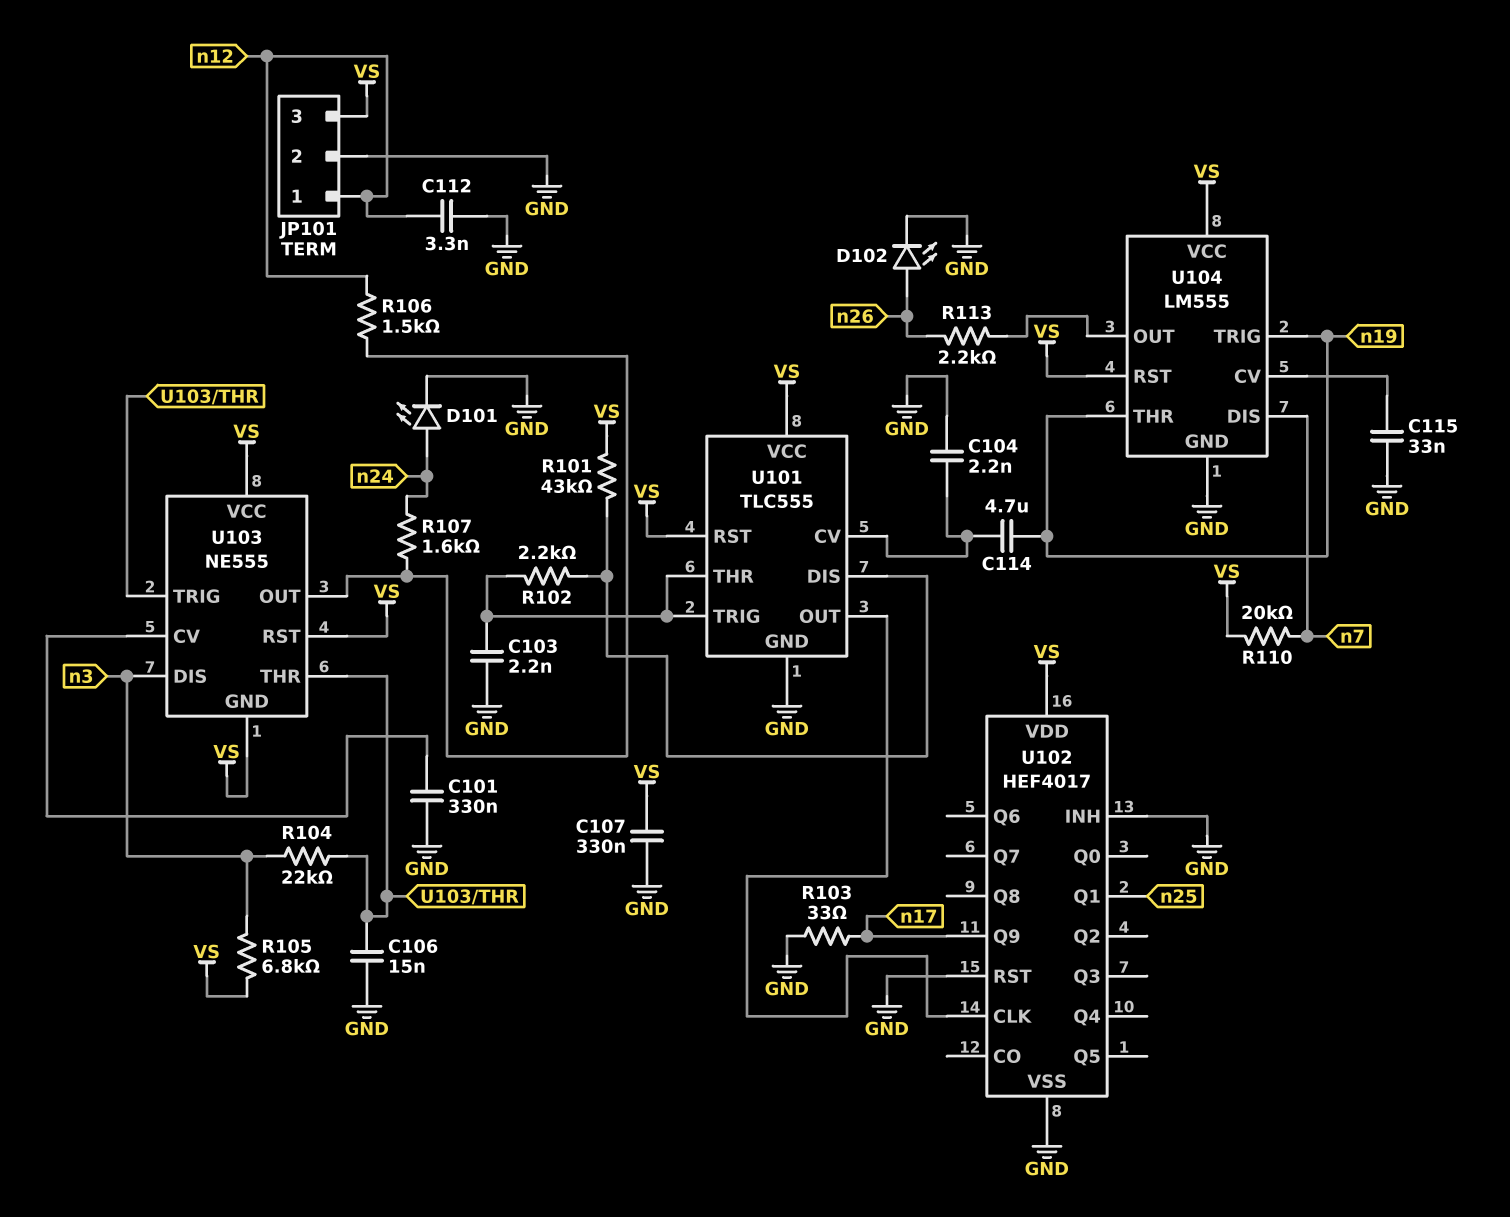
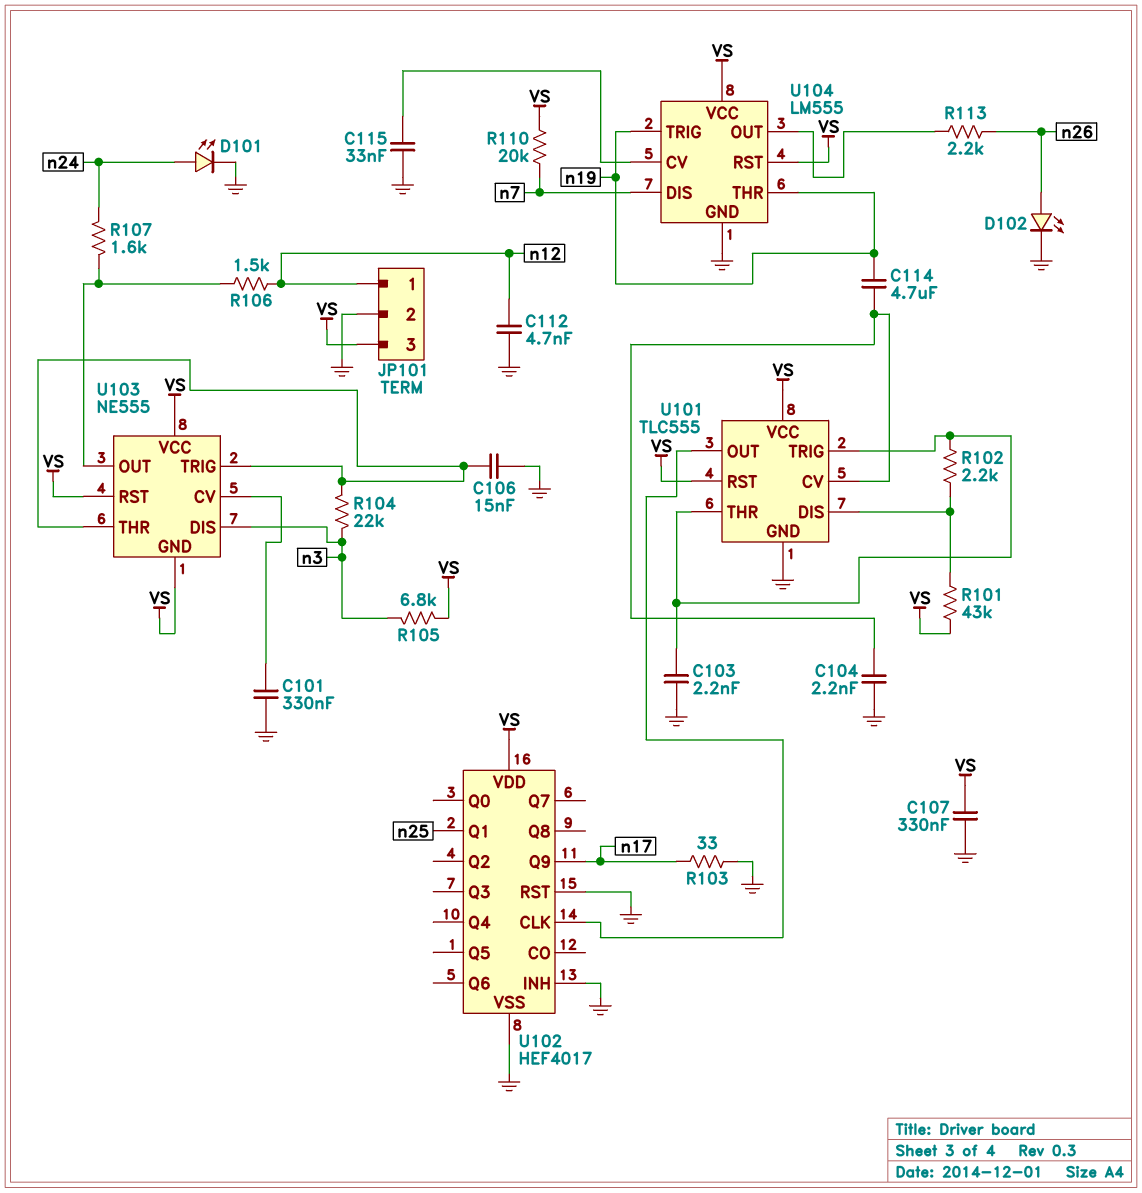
C112: 3.3nF (GND, n12) -> 4.7nF (GND, n12)

